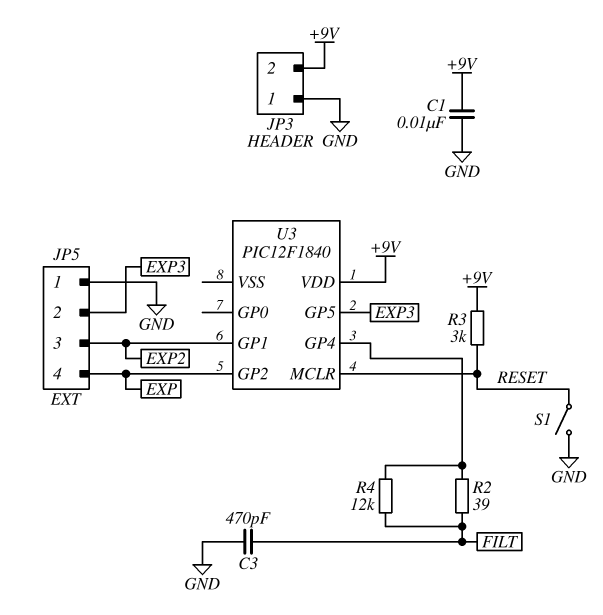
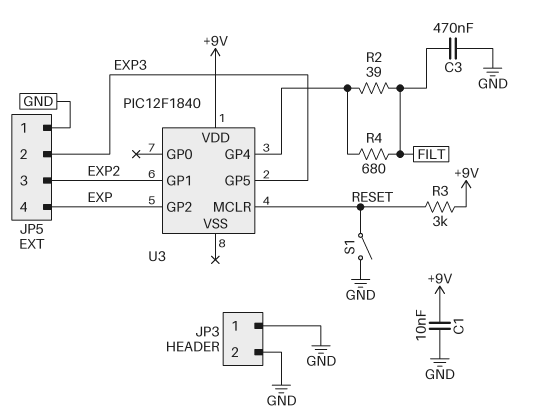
C3: 470pF (FILT, GND) -> 470nF (FILT, GND)
JP3 pin 2: +9V -> GND
R4: 12k (FILT, U3/GP4) -> 680 (FILT, U3/GP4)

